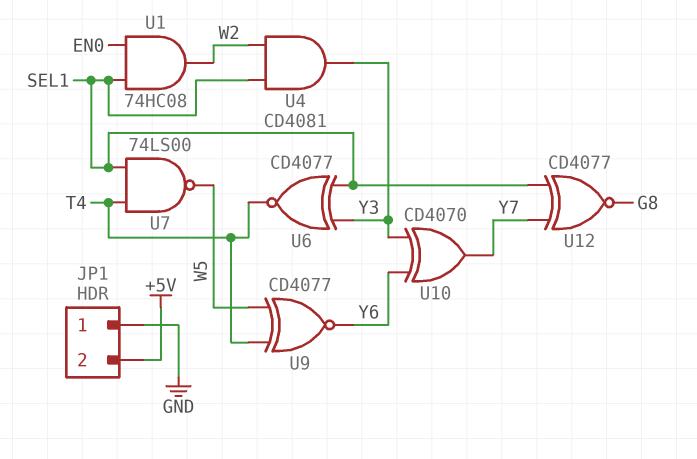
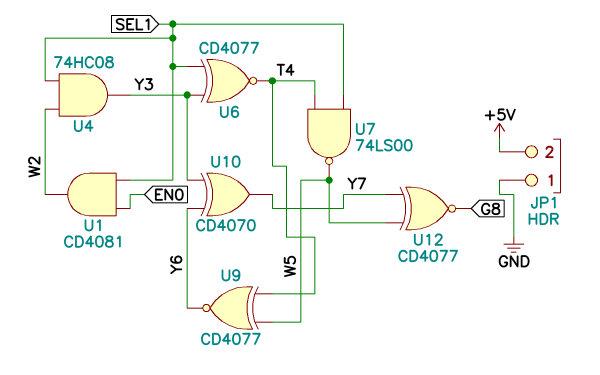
U1: AND 74HC08 (in EN0, in SEL1, out W2) -> AND CD4081 (in EN0, in SEL1, out W2)
U4: AND CD4081 (in SEL1, in W2, out Y3) -> AND 74HC08 (in SEL1, in W2, out Y3)
U12: XNOR CD4077 (in SEL1, in Y7, out G8) -> XNOR CD4077 (in W5, in Y7, out G8)

